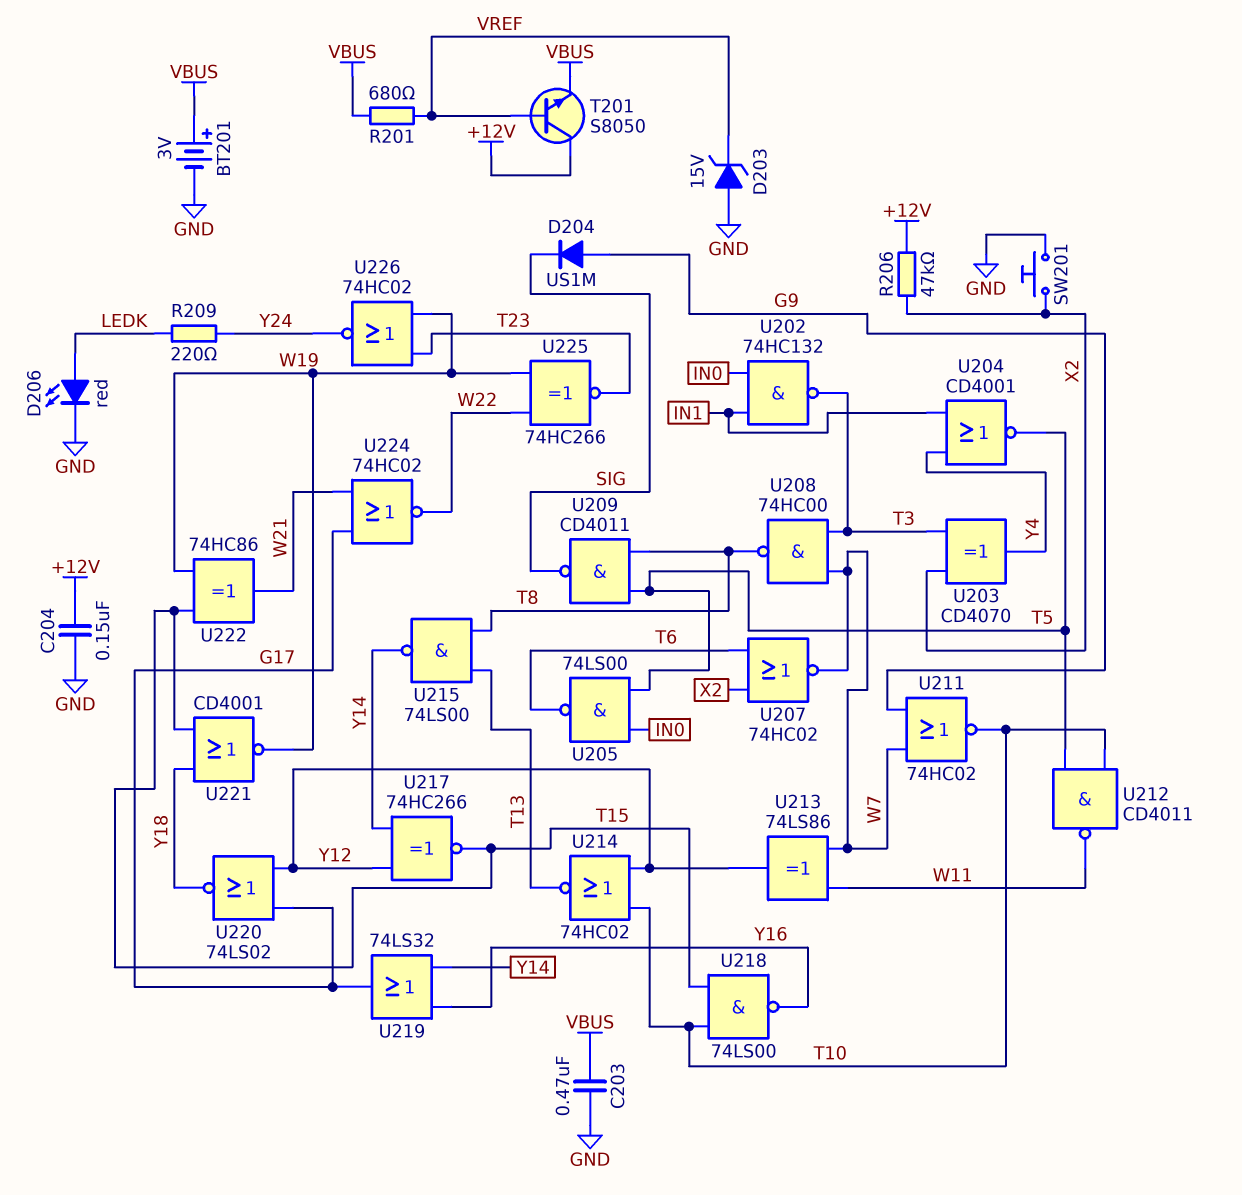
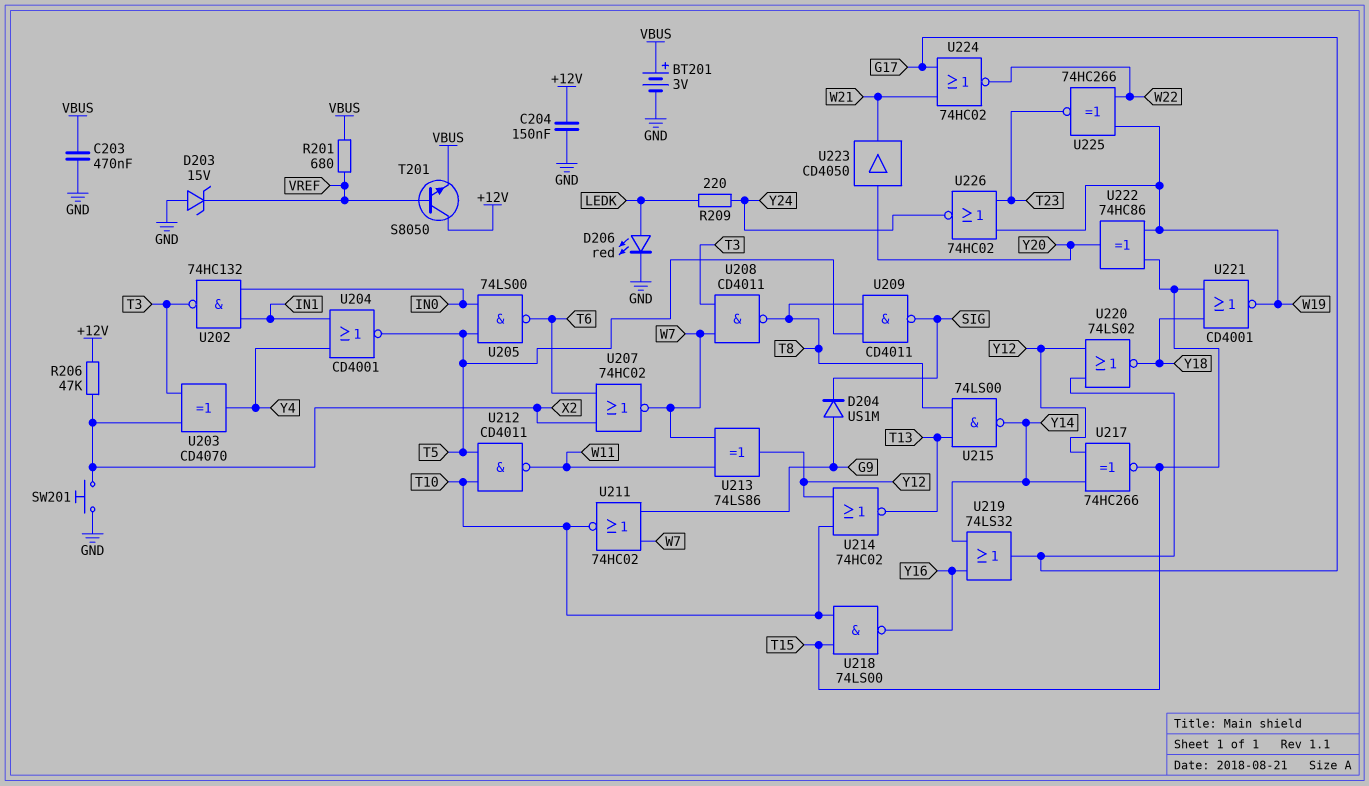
U208: NAND 74HC00 (in T3, in W7, out T8) -> NAND CD4011 (in T3, in W7, out T8)
U222: XOR 74HC86 (in T15, in W19, out W21) -> XOR 74HC86 (in T15, in W19, out Y20)
U223: none -> buffer CD4050 (in Y20, out W21)

